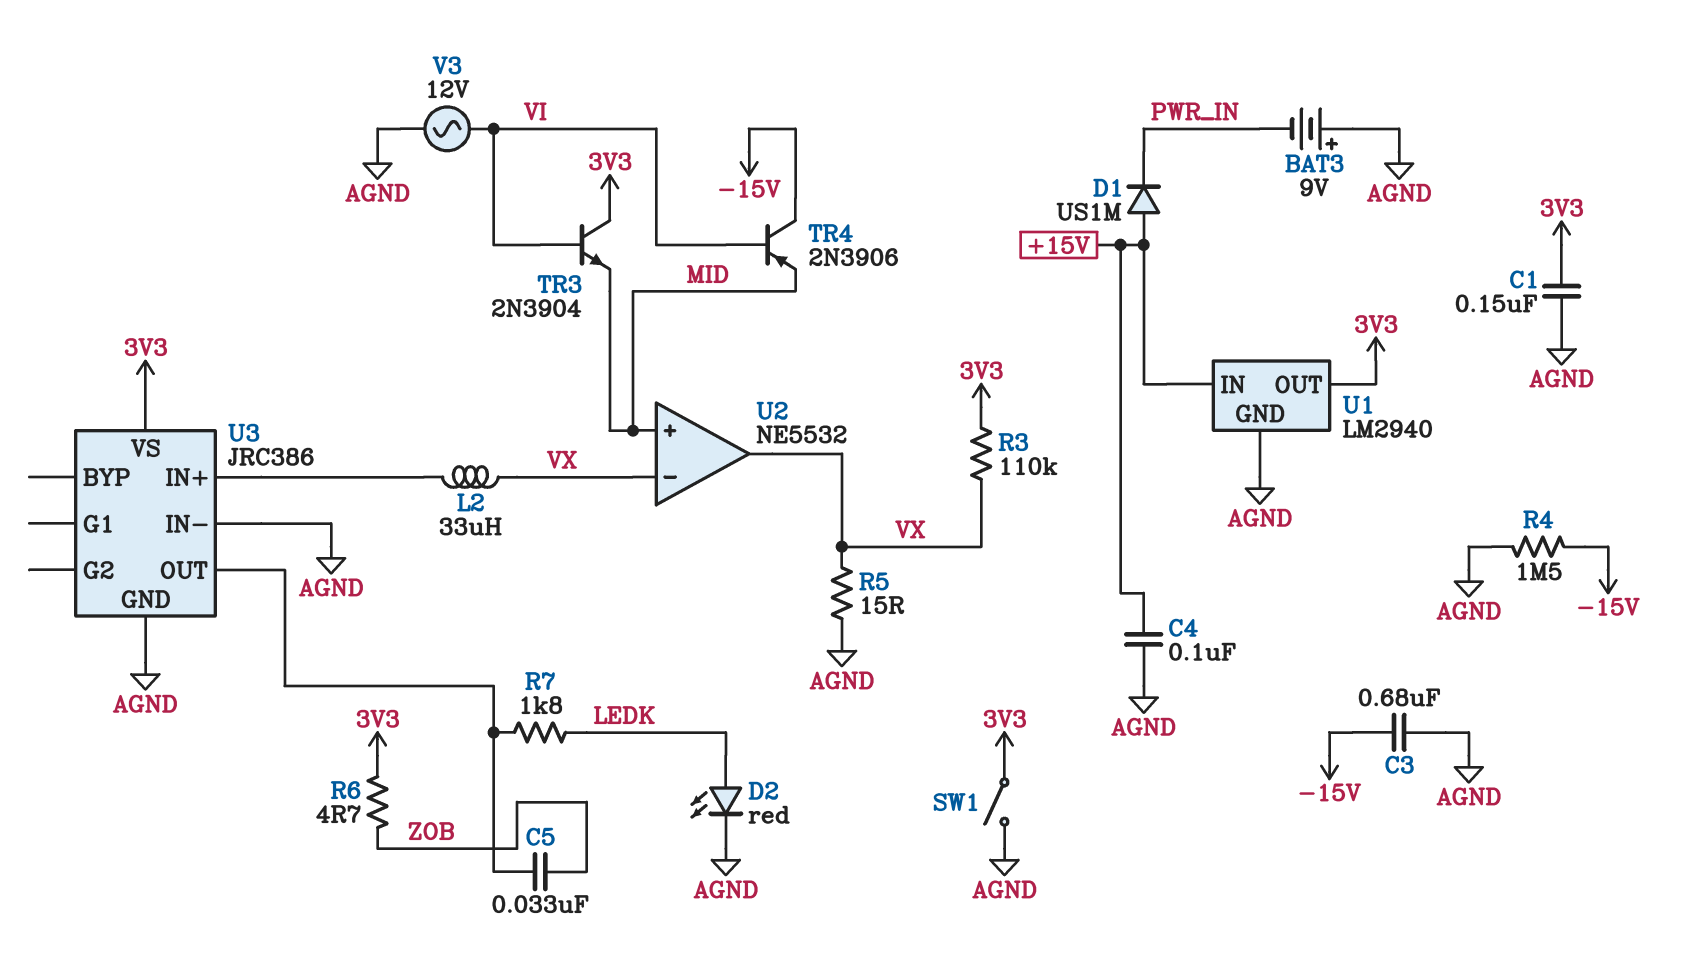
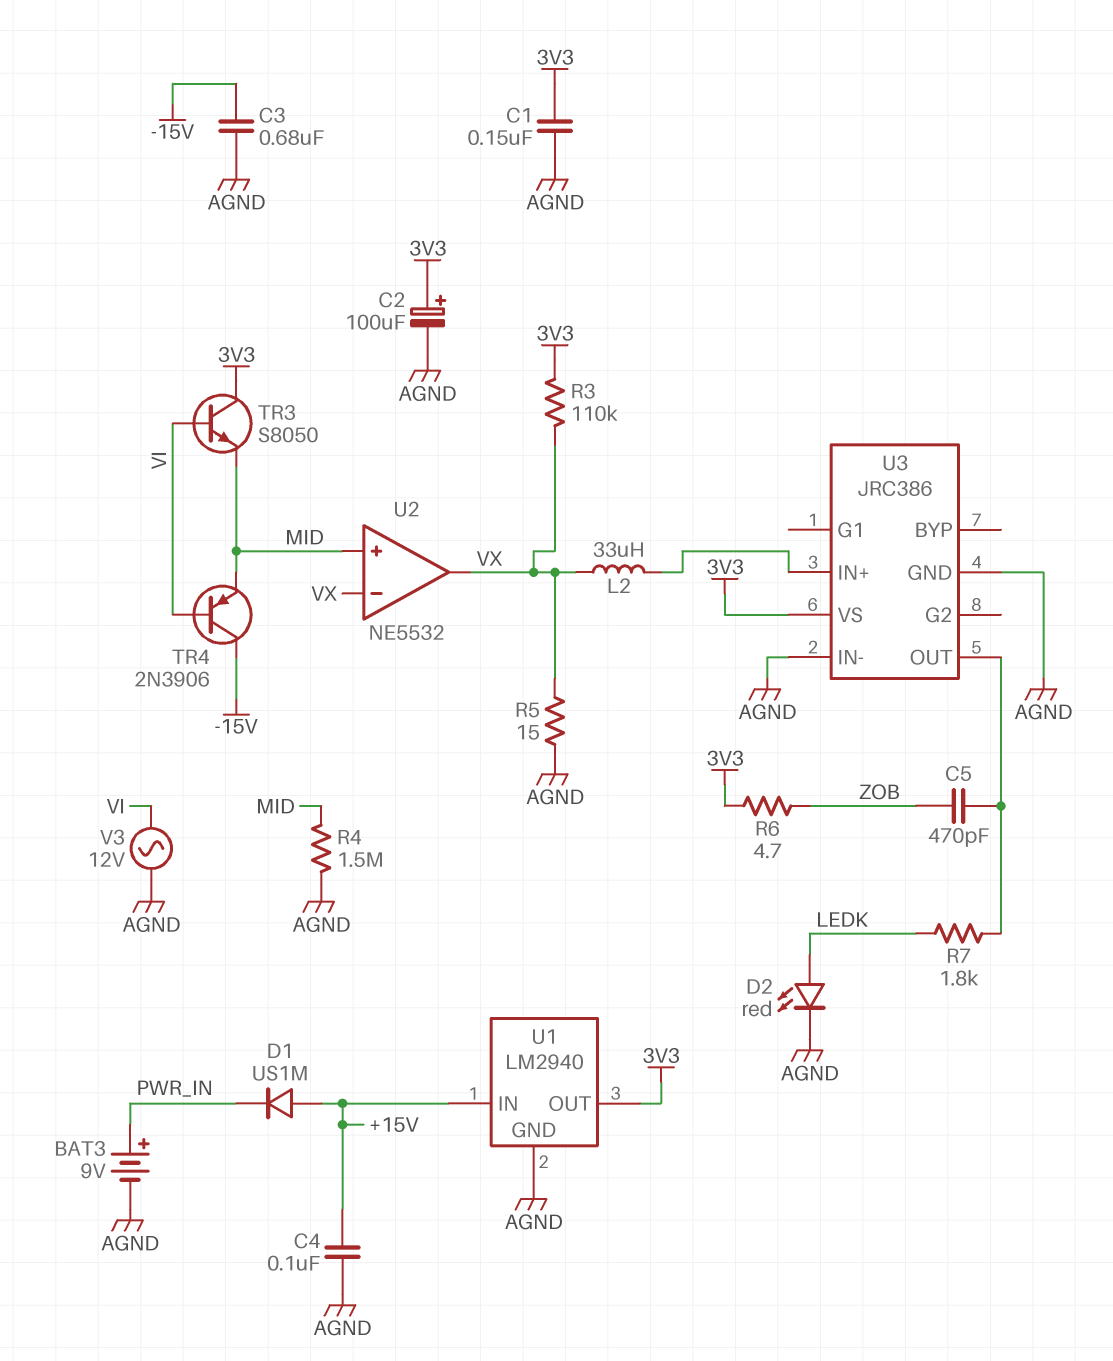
BAT3: 9V (plus AGND, minus PWR_IN) -> 9V (plus PWR_IN, minus AGND)
C2: none -> 100uF (plus 3V3, minus AGND)
C5: 33nF (U3/OUT, ZOB) -> 470pF (U3/OUT, ZOB)
R4: 1.5M (-15V, AGND) -> 1.5M (AGND, MID)
SW1: switch (3V3, AGND) -> none
TR3: NPN 2N3904 (B VI, C 3V3, E MID) -> NPN S8050 (B VI, C 3V3, E MID)

